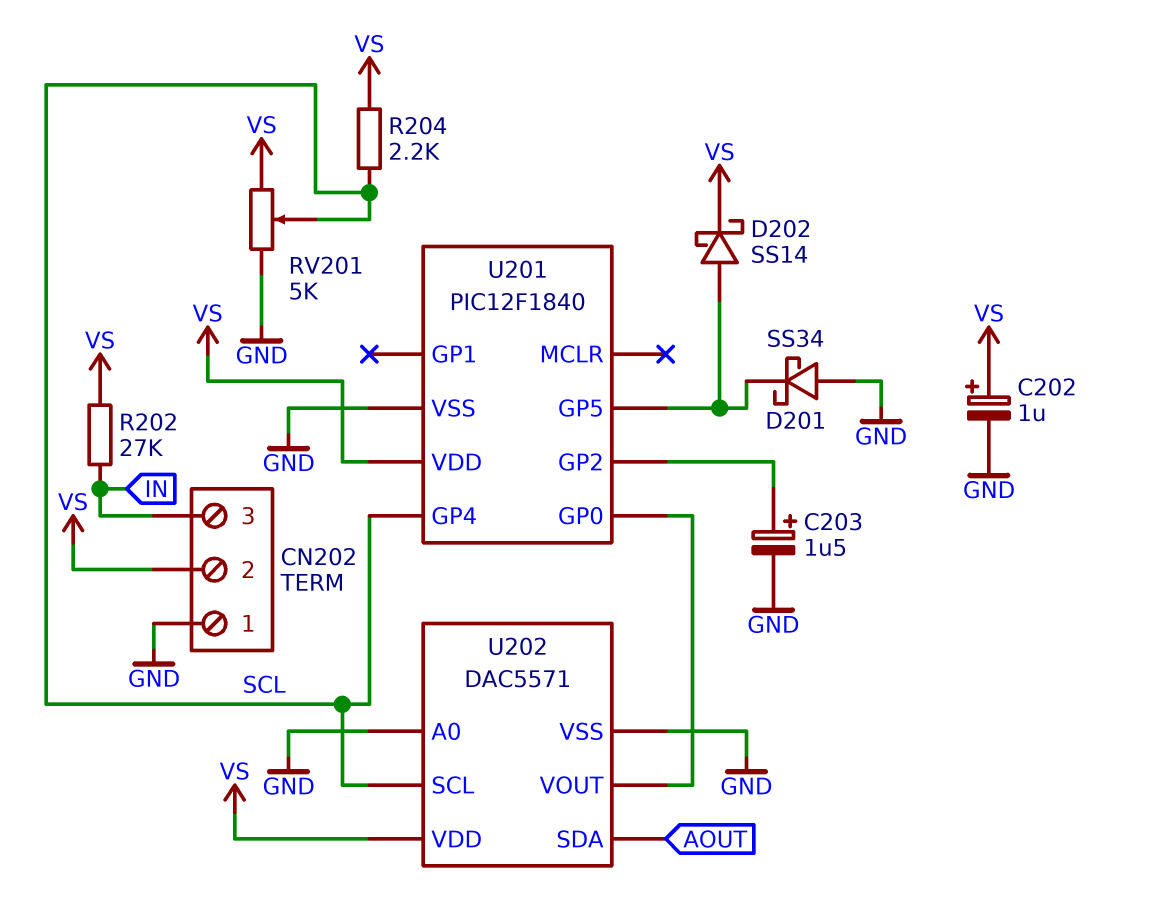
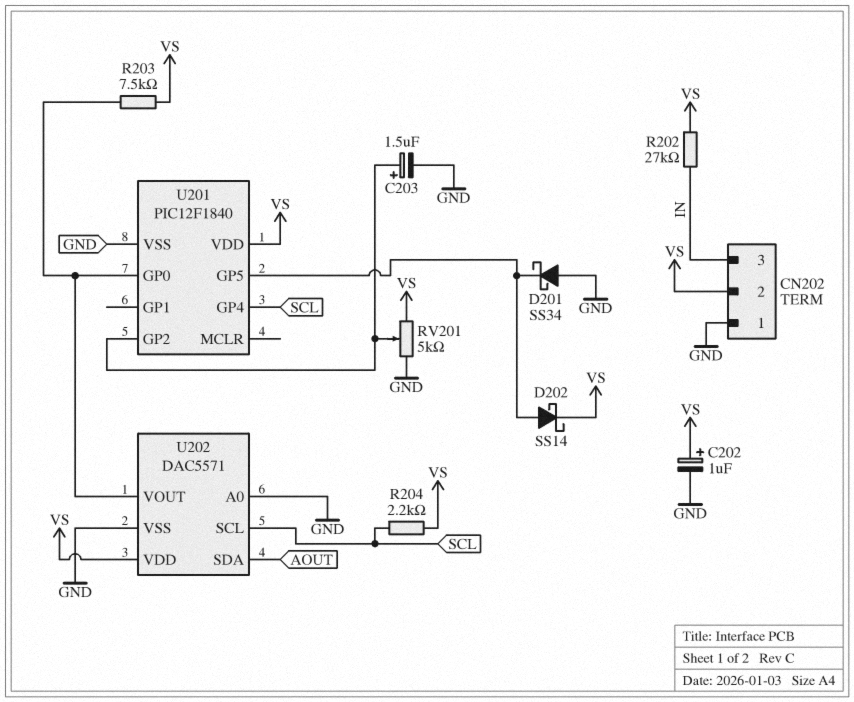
R203: none -> 7.5k (U201/GP0, VS)
RV201: 5k (GND, VS, wiper SCL) -> 5k (GND, VS, wiper U201/GP2)

